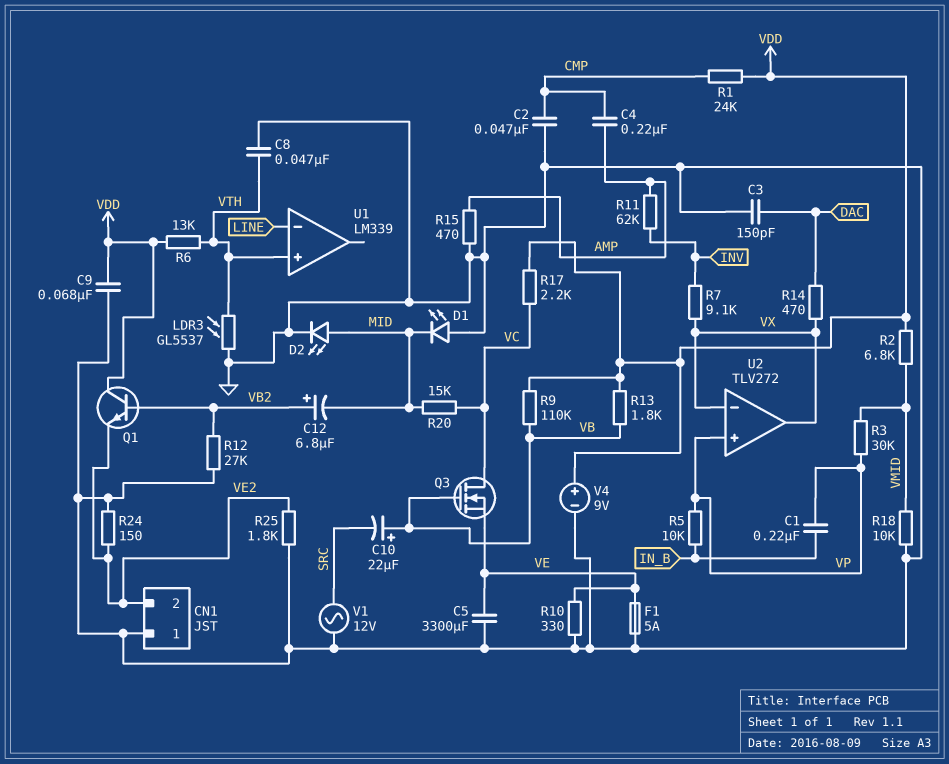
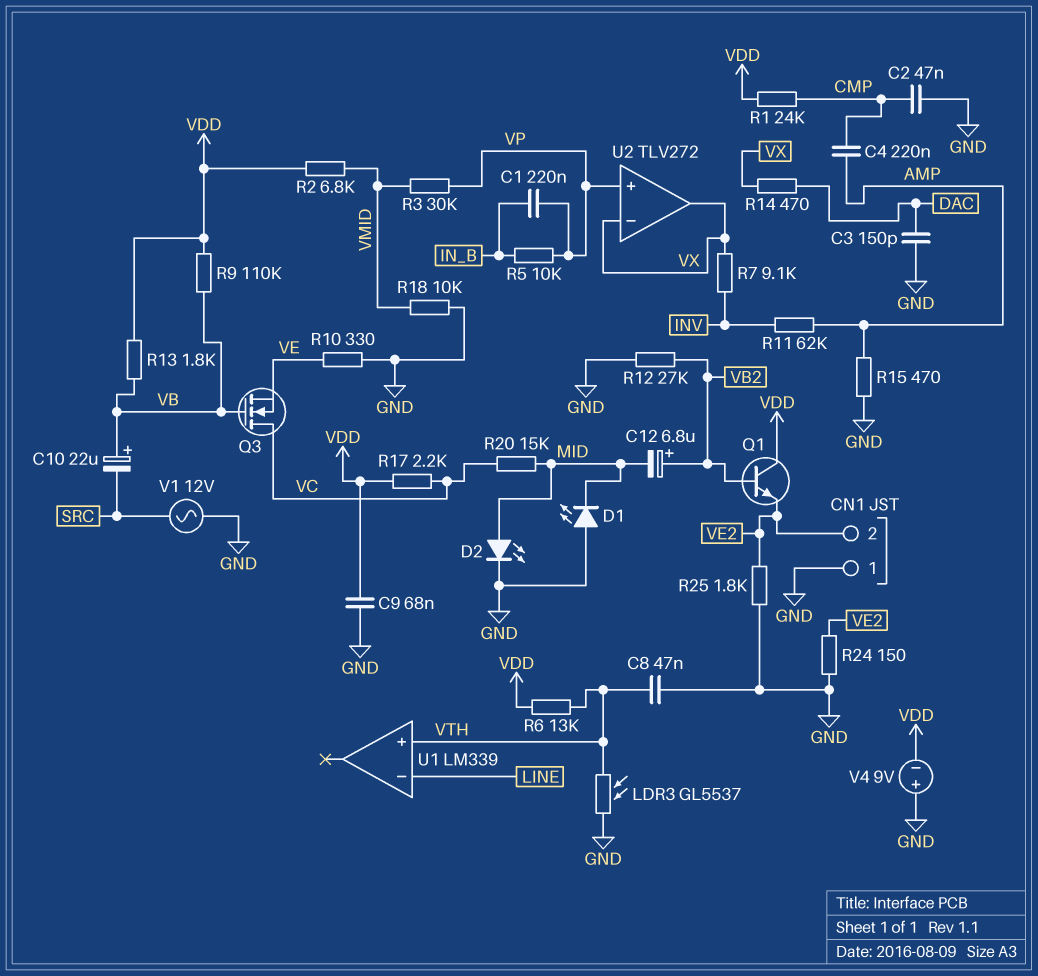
C5: 3300uF (GND, VE) -> none
F1: 5A (GND, VE) -> none
V4: 9V (plus VDD, minus GND) -> 9V (plus GND, minus VDD)

